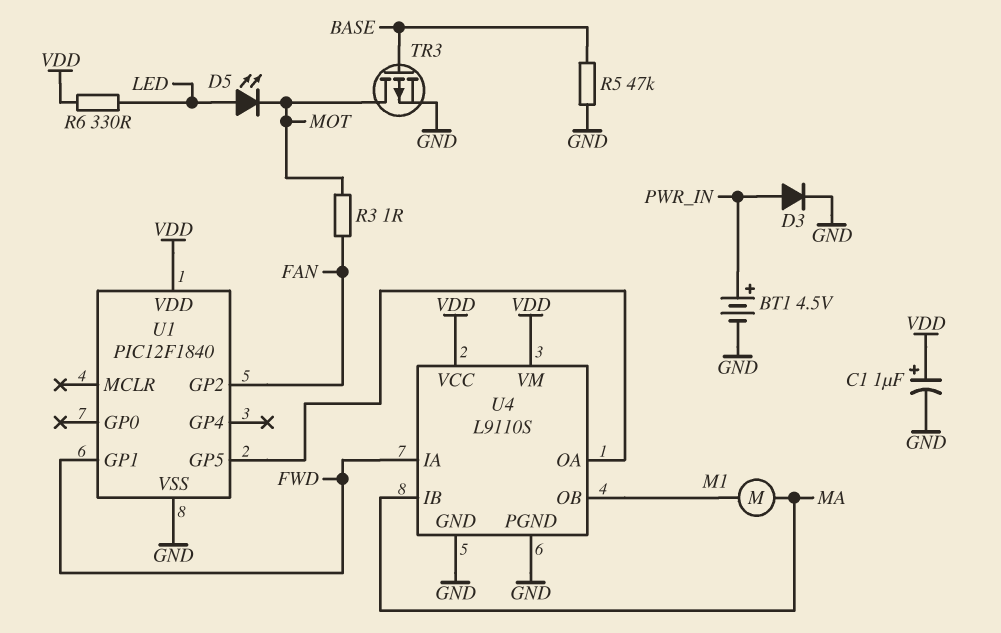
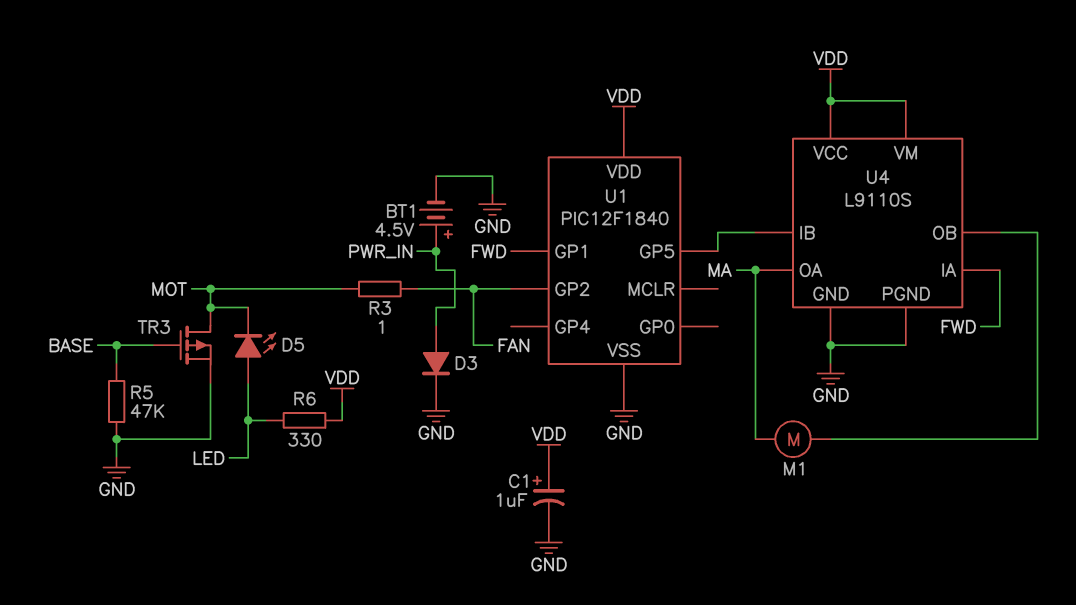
U4 pin IB: MA -> U1/GP5
U4 pin OA: U1/GP5 -> MA

